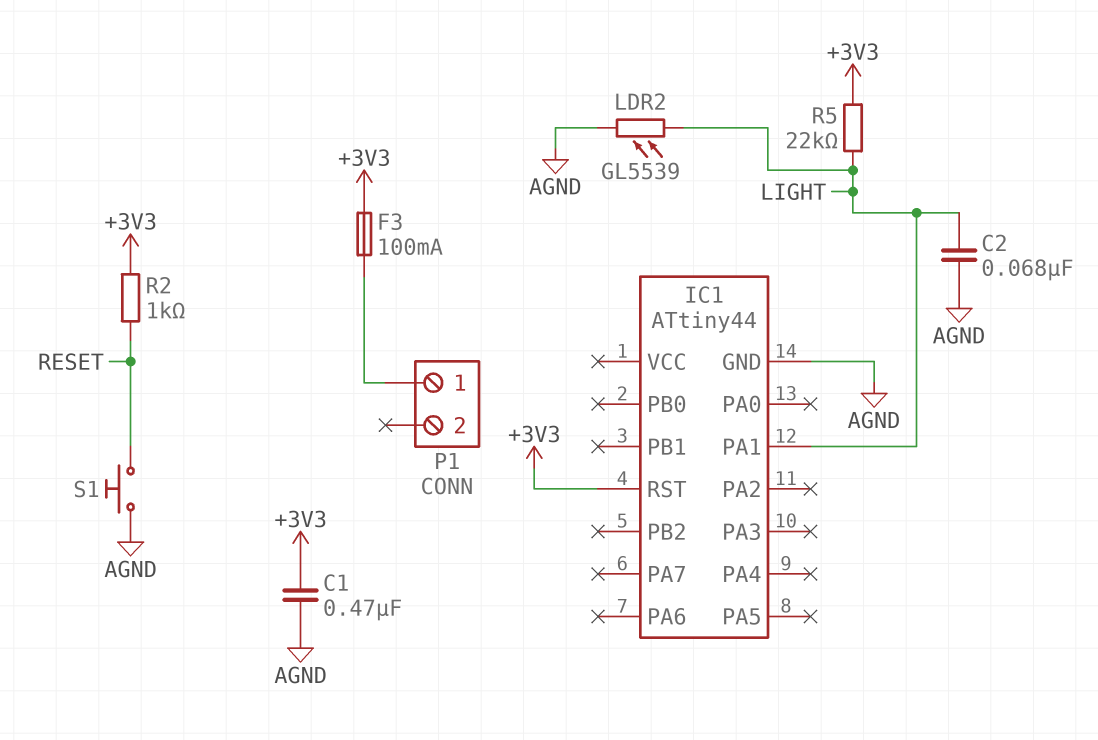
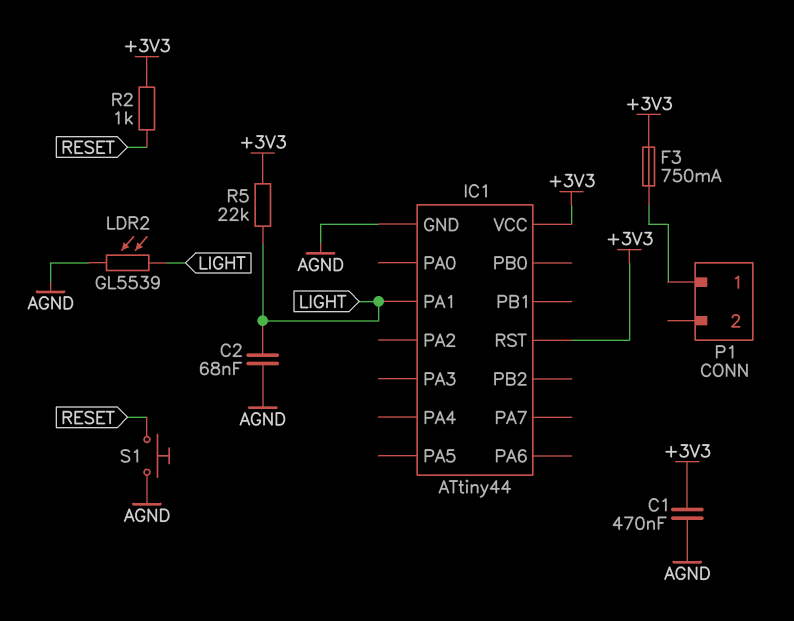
F3: 100mA (+3V3, P1/1) -> 750mA (+3V3, P1/1)
IC1 pin VCC: none -> +3V3

